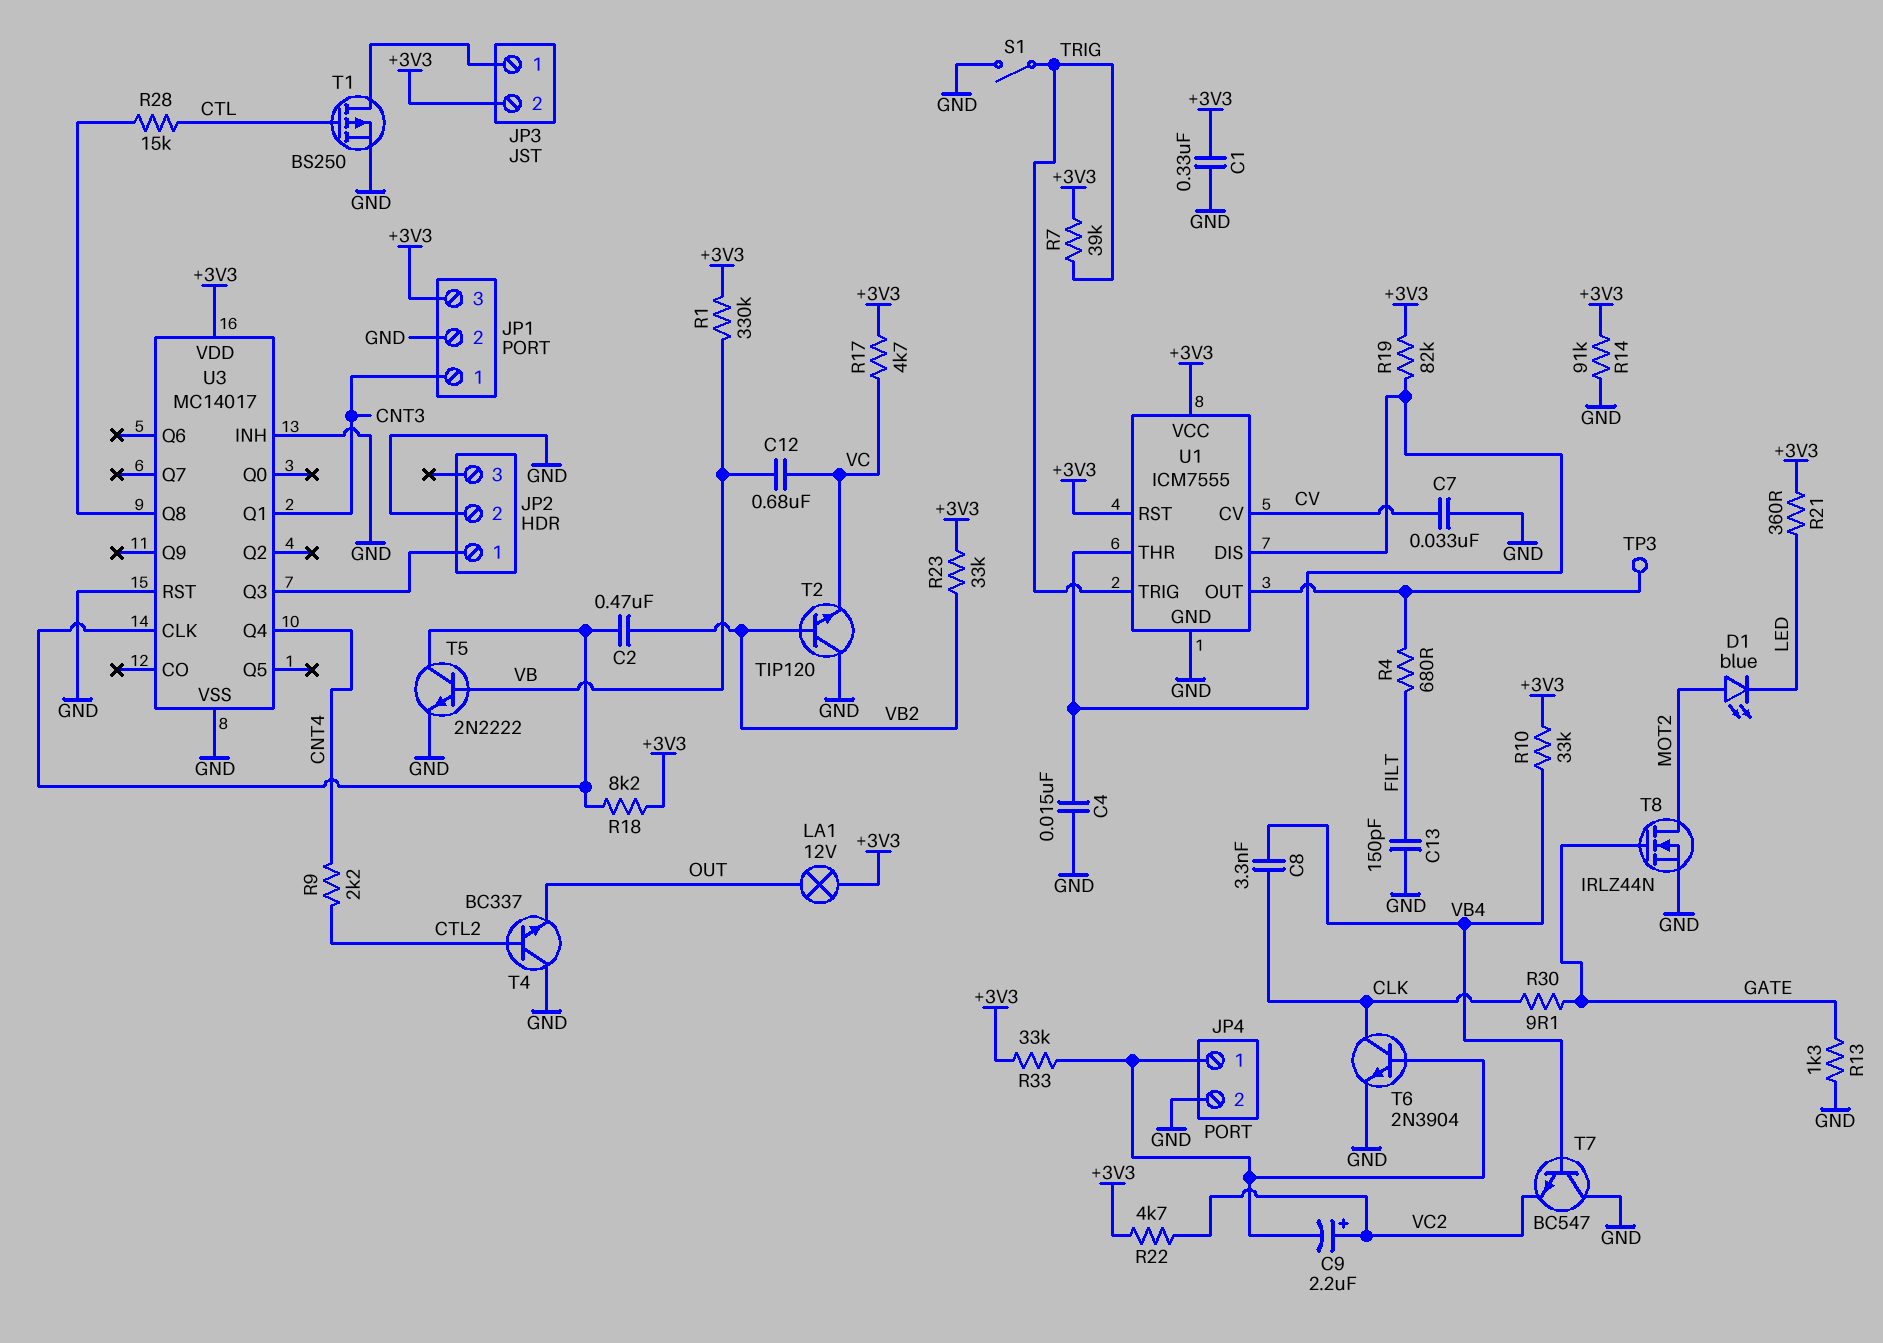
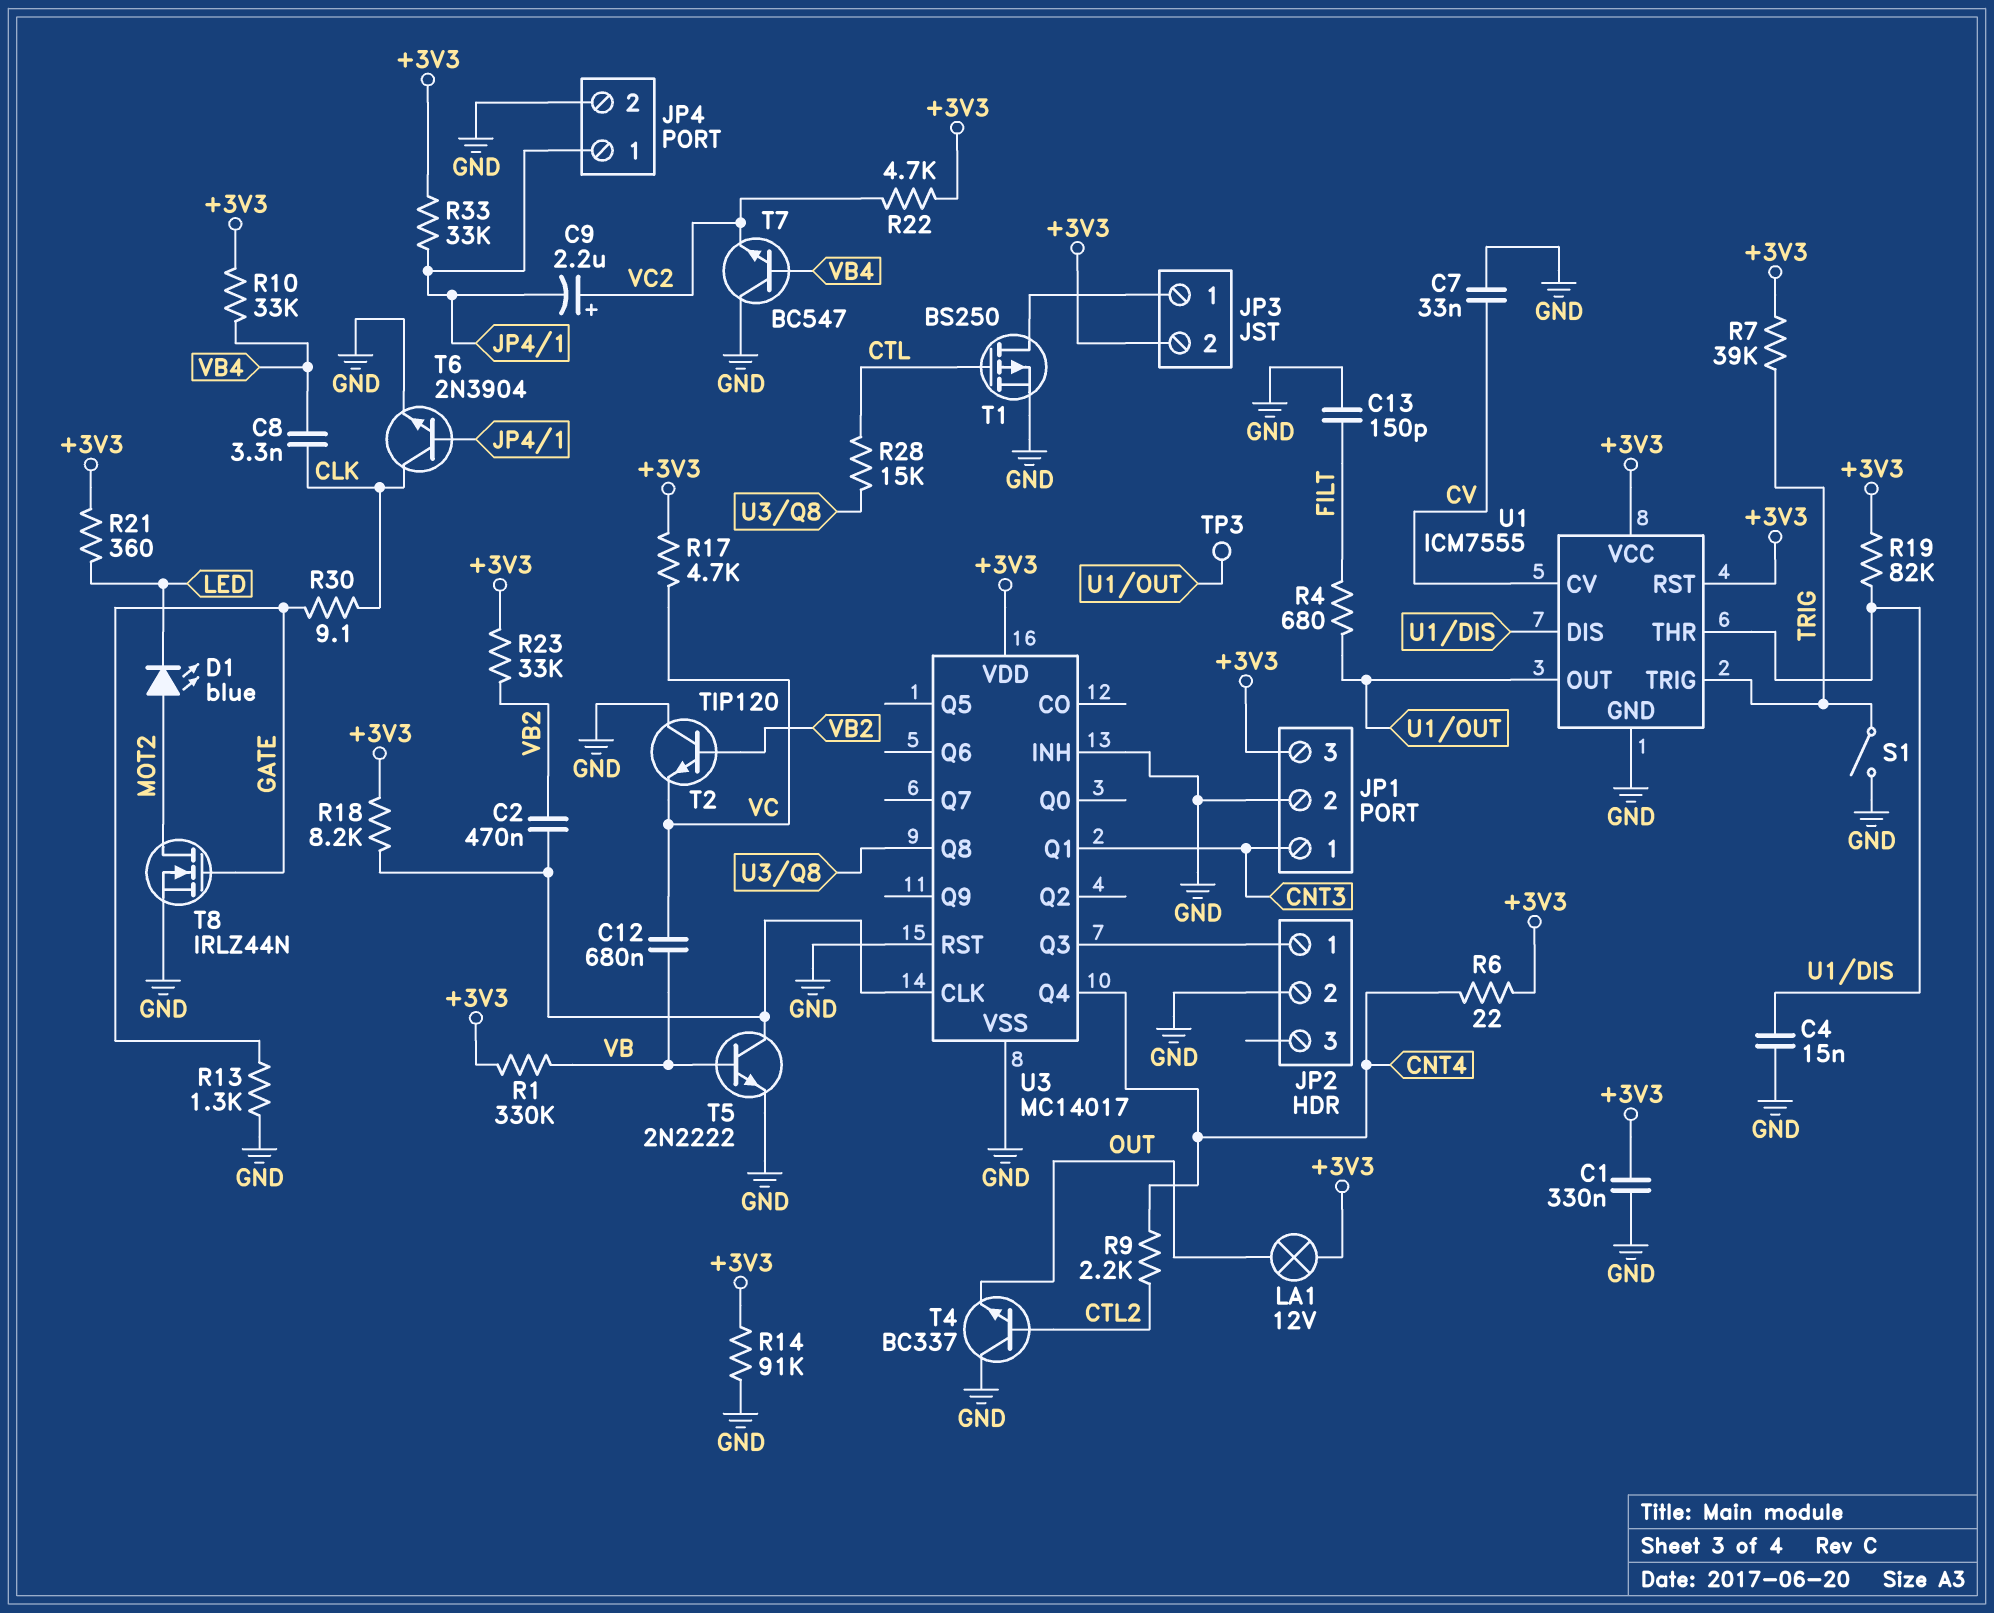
R6: none -> 22 (+3V3, CNT4)

